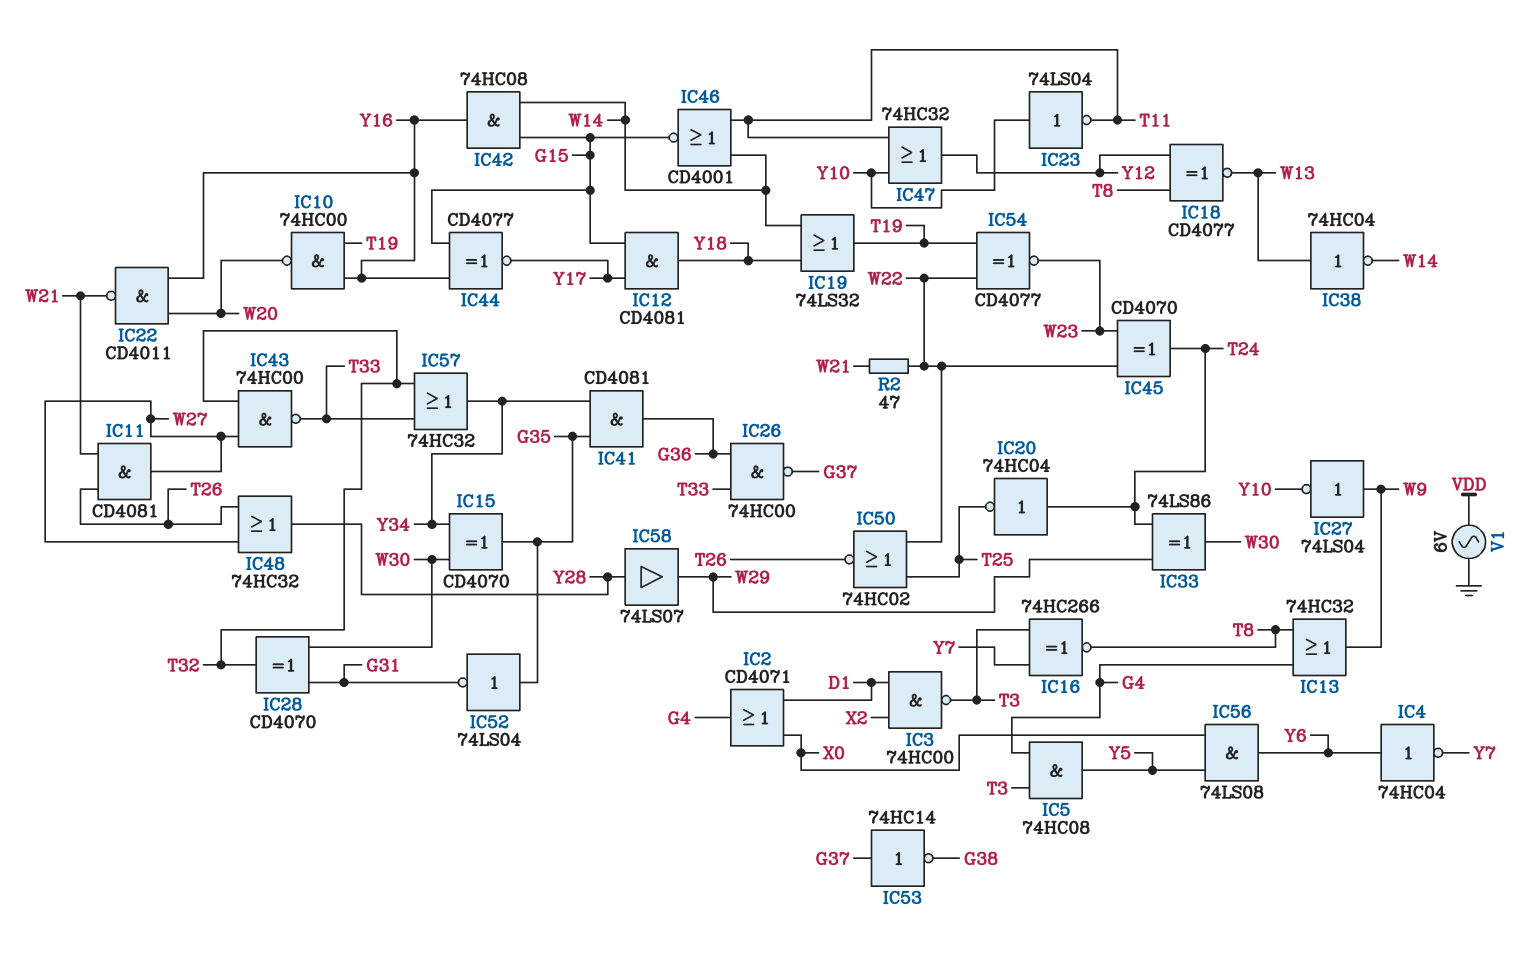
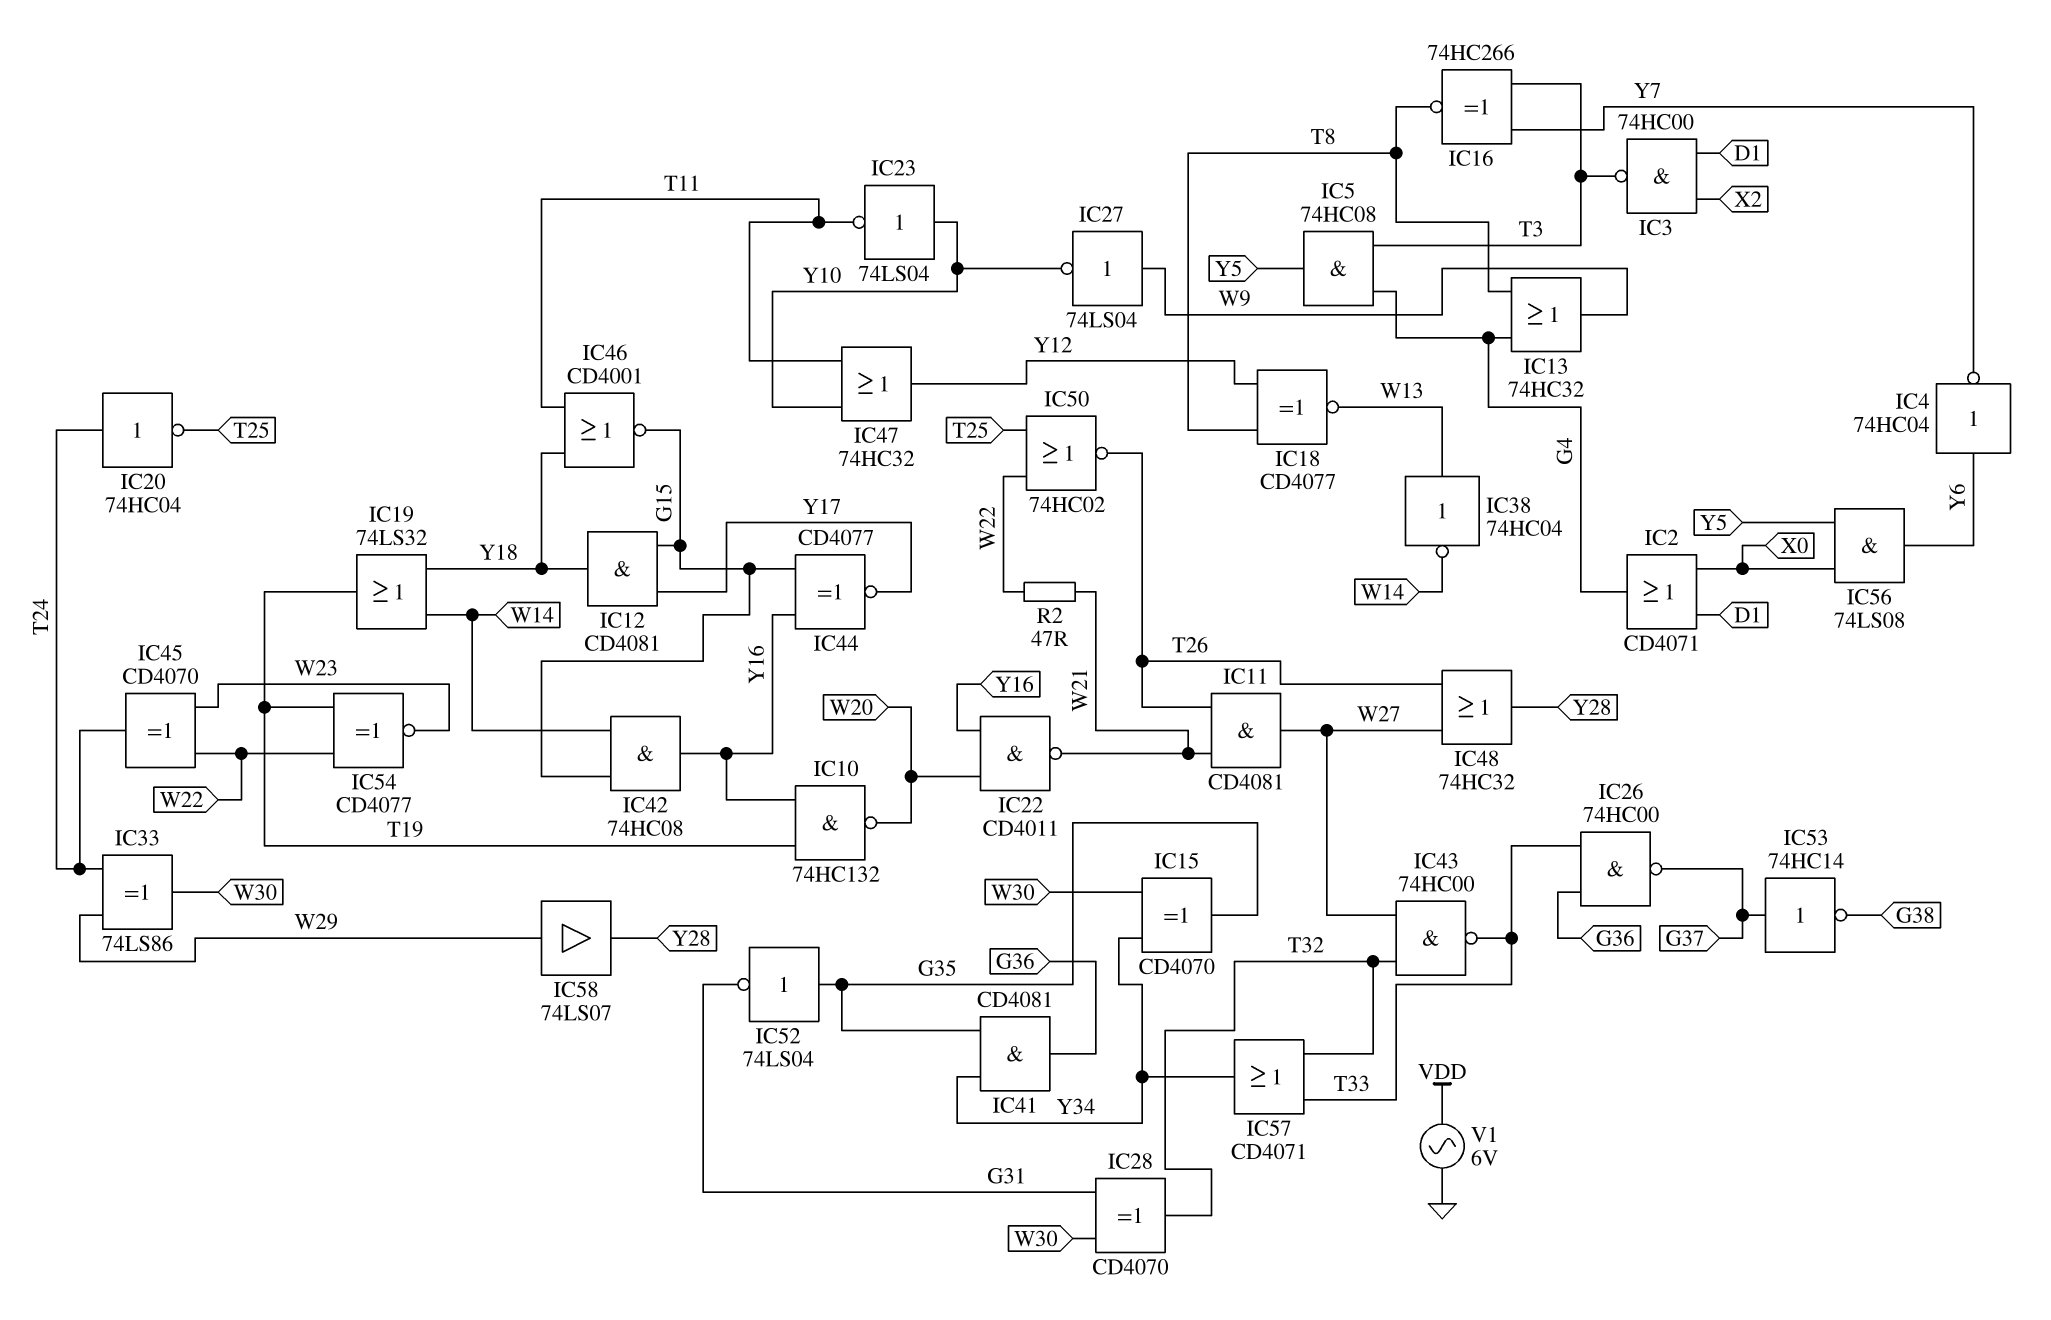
IC10: NAND 74HC00 (in T19, in Y16, out W20) -> NAND 74HC132 (in T19, in Y16, out W20)
IC46: NOR CD4001 (in T11, in W14, out G15) -> NOR CD4001 (in T11, in Y18, out G15)
IC57: OR 74HC32 (in T32, in T33, out Y34) -> OR CD4071 (in T32, in T33, out Y34)
IC58: buffer 74LS07 (in Y28, out W29) -> buffer 74LS07 (in W29, out Y28)

